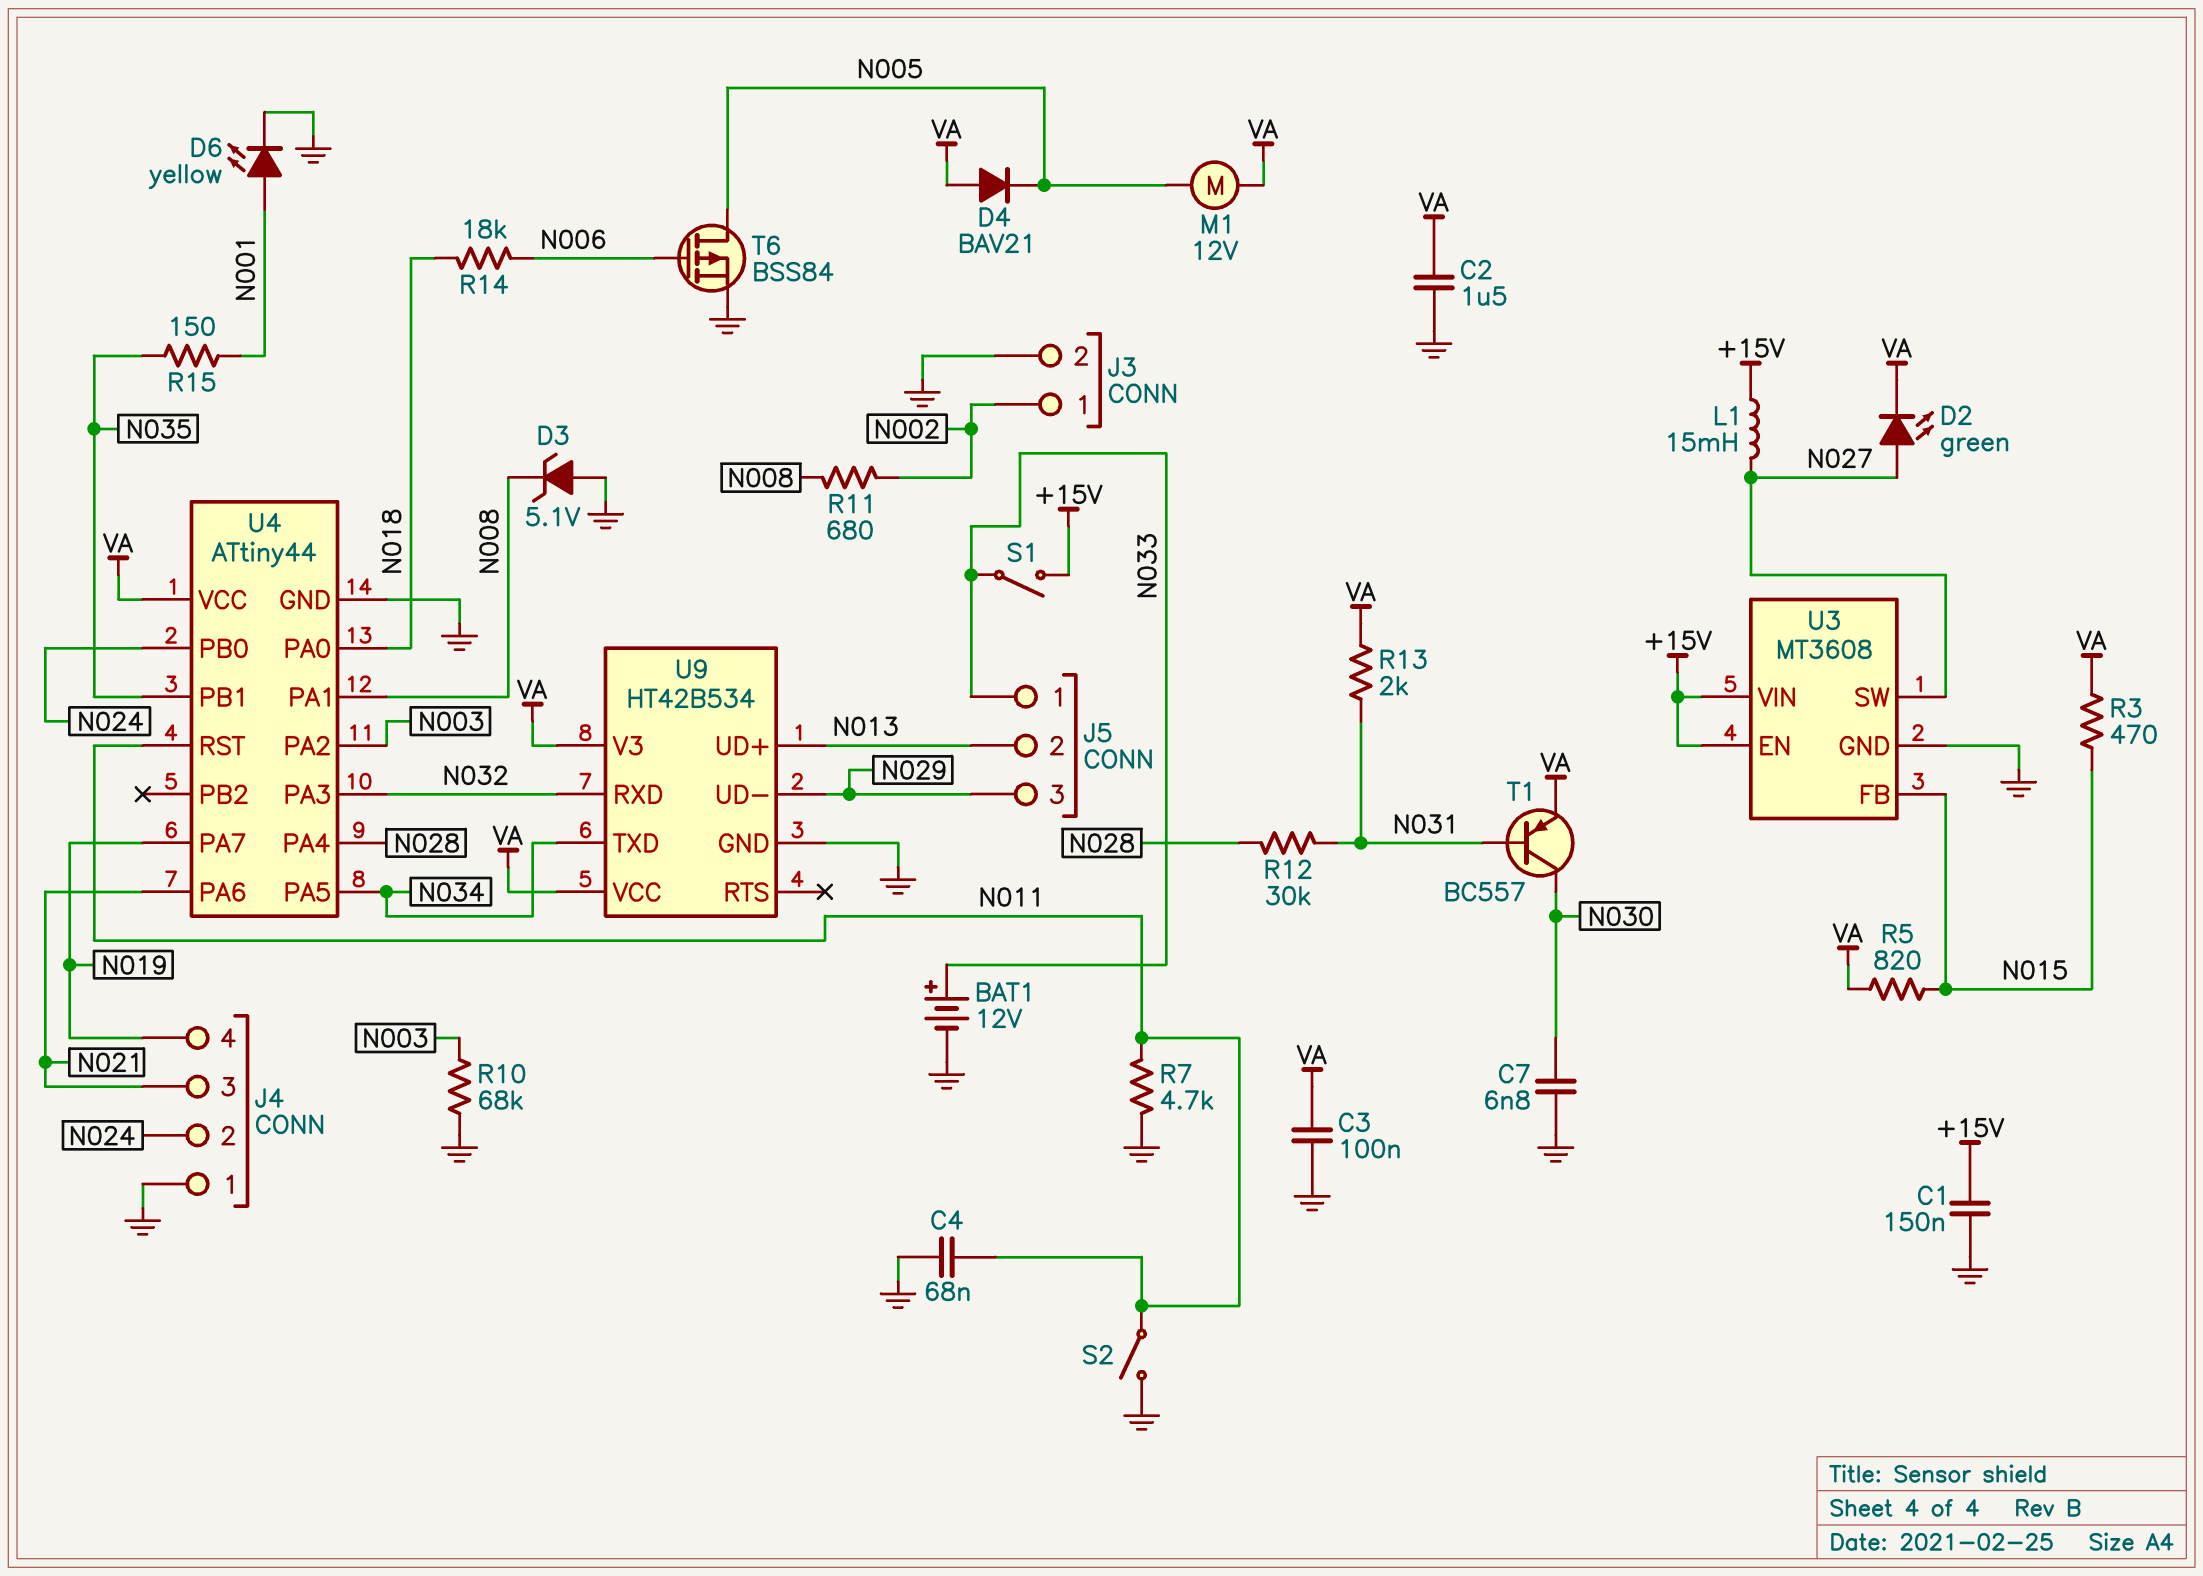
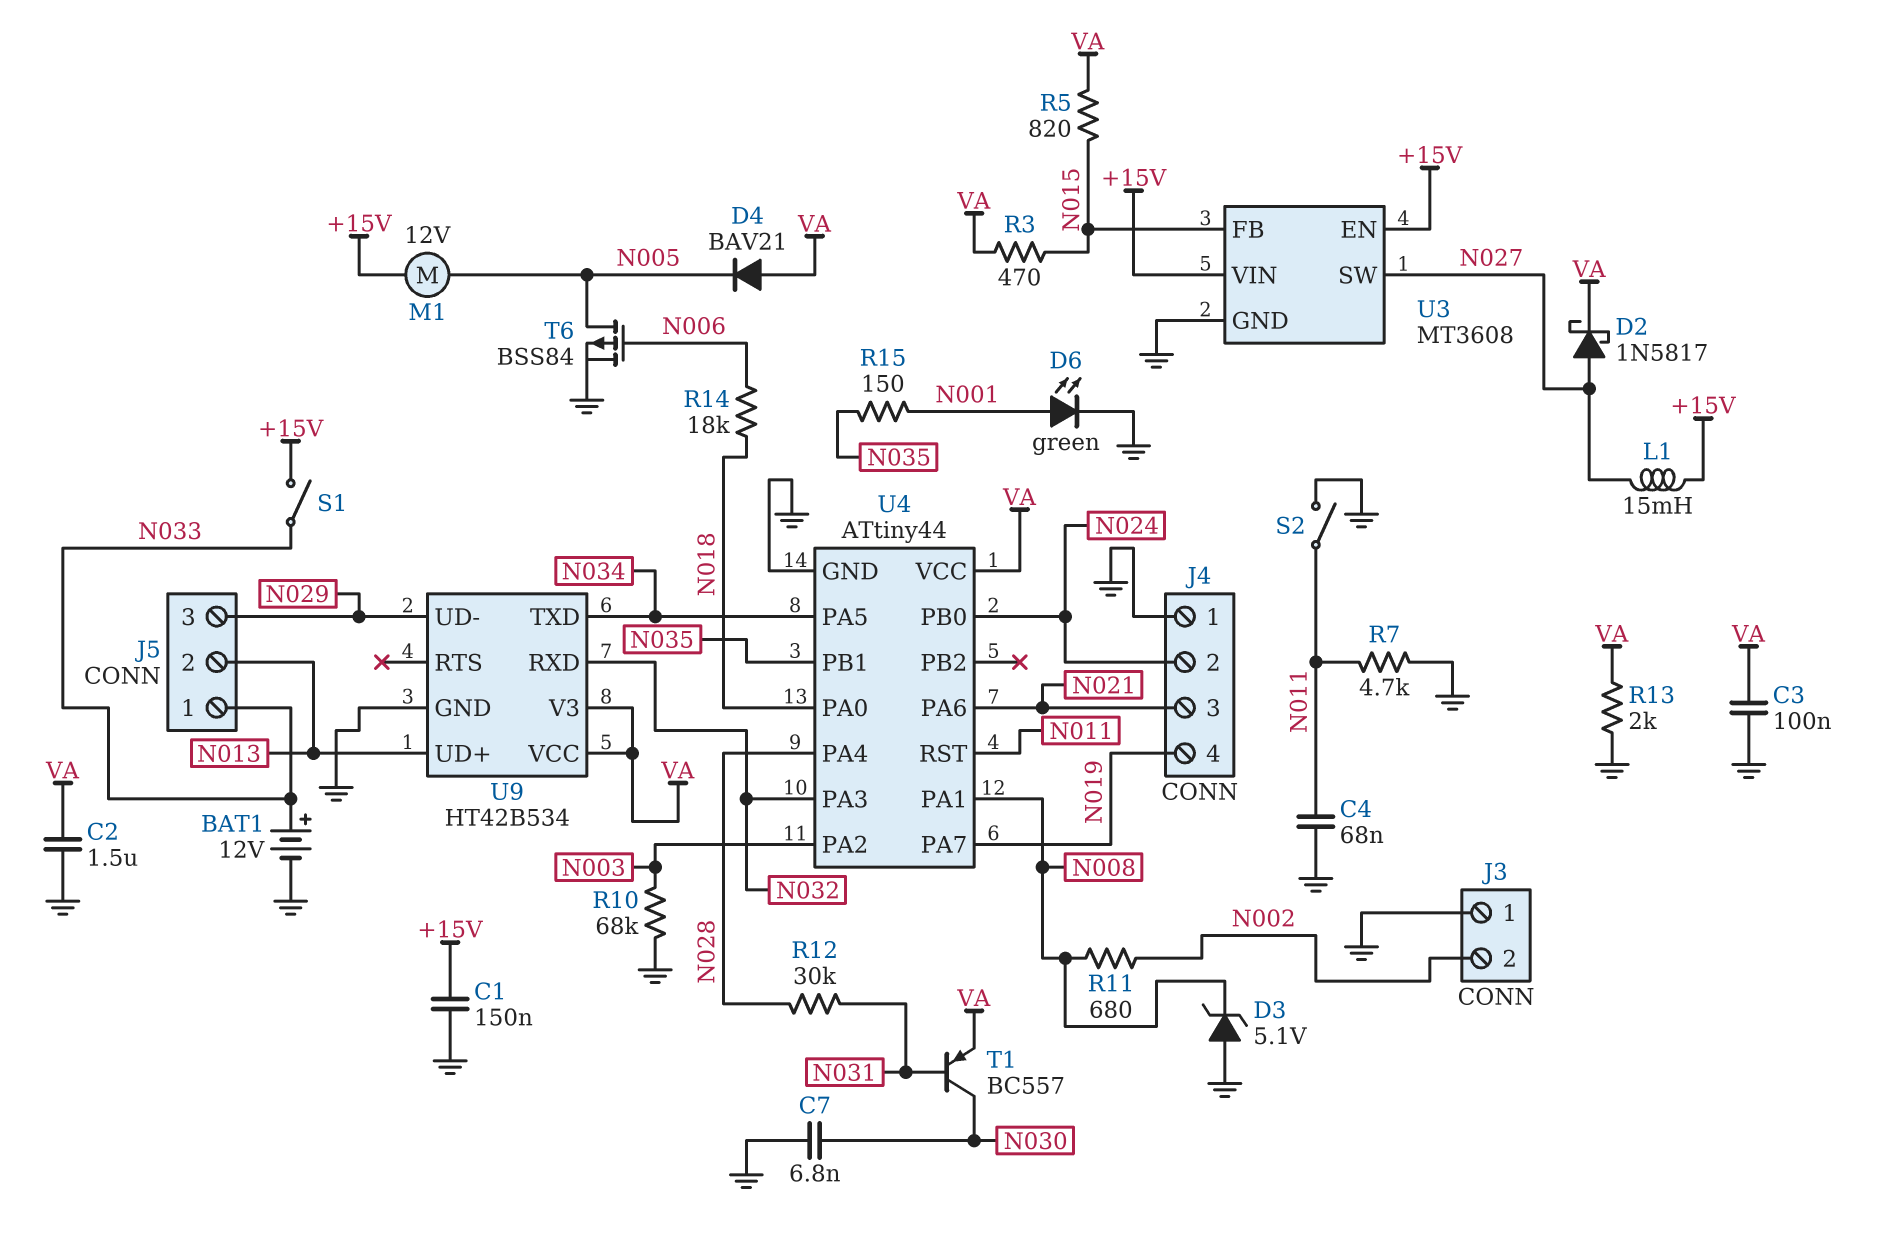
D2: LED green (A N027, K VA) -> schottky 1N5817 (A N027, K VA)
D6: LED yellow (A N001, K GND) -> LED green (A N001, K GND)
J3 pin 1: N002 -> GND
J3 pin 2: GND -> N002
M1: motor 12V (N005, VA) -> motor 12V (+15V, N005)
R13: 2k (N031, VA) -> 2k (GND, VA)

